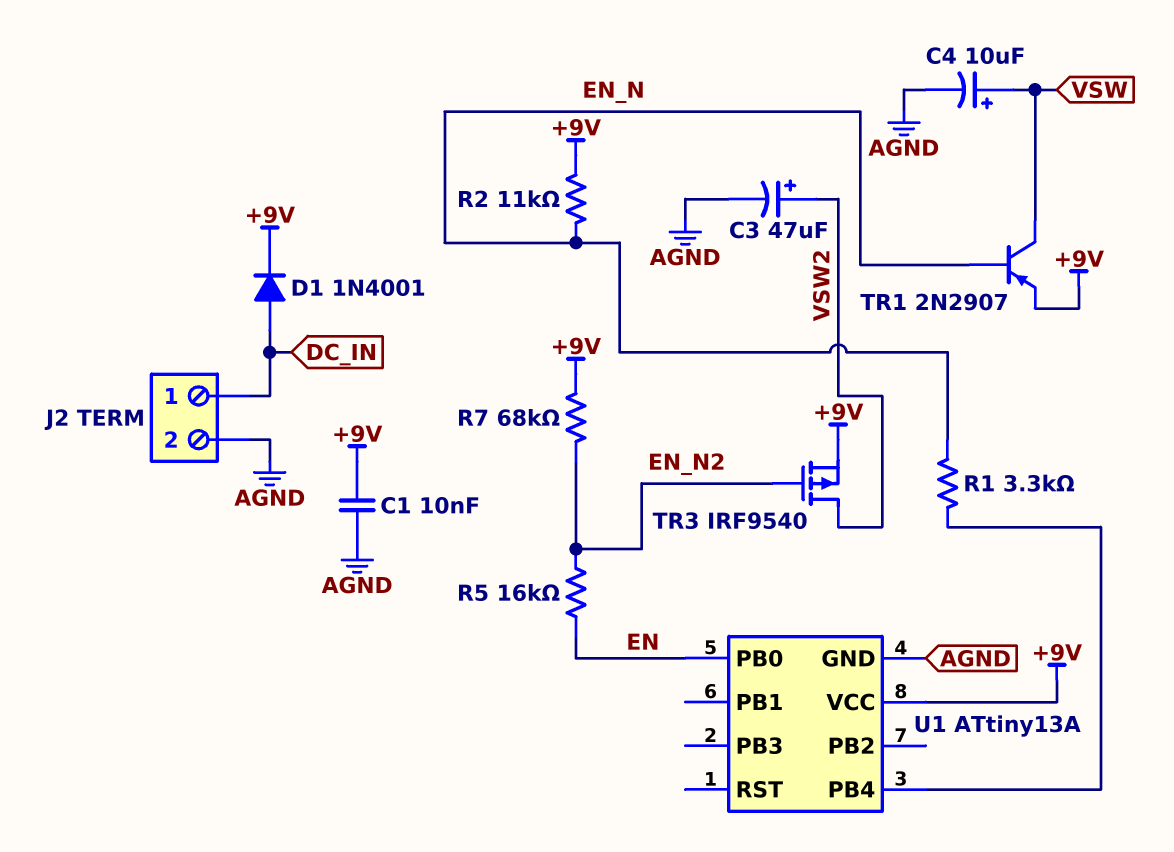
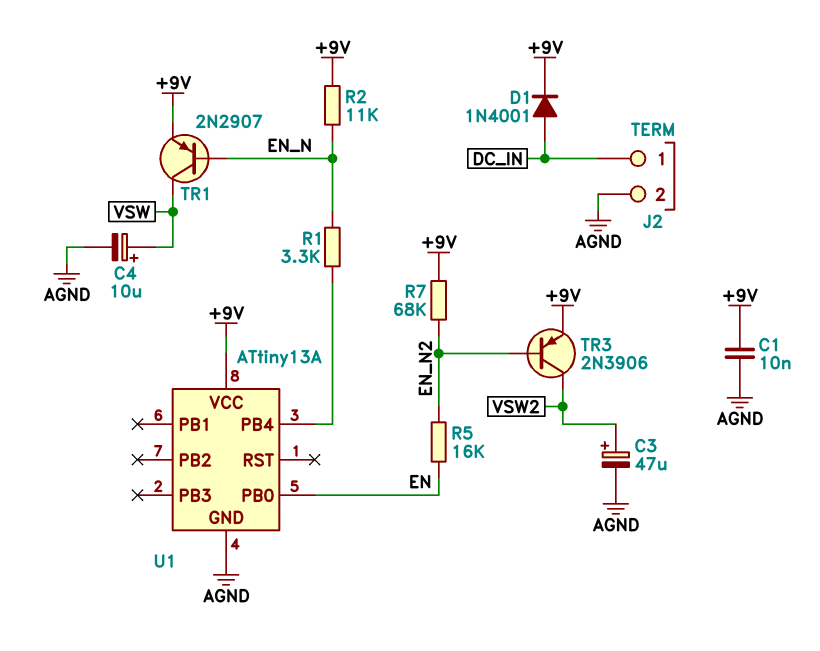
TR3: PMOS IRF9540 (G EN_N2, D VSW2, S +9V) -> PNP 2N3906 (B EN_N2, C VSW2, E +9V)

